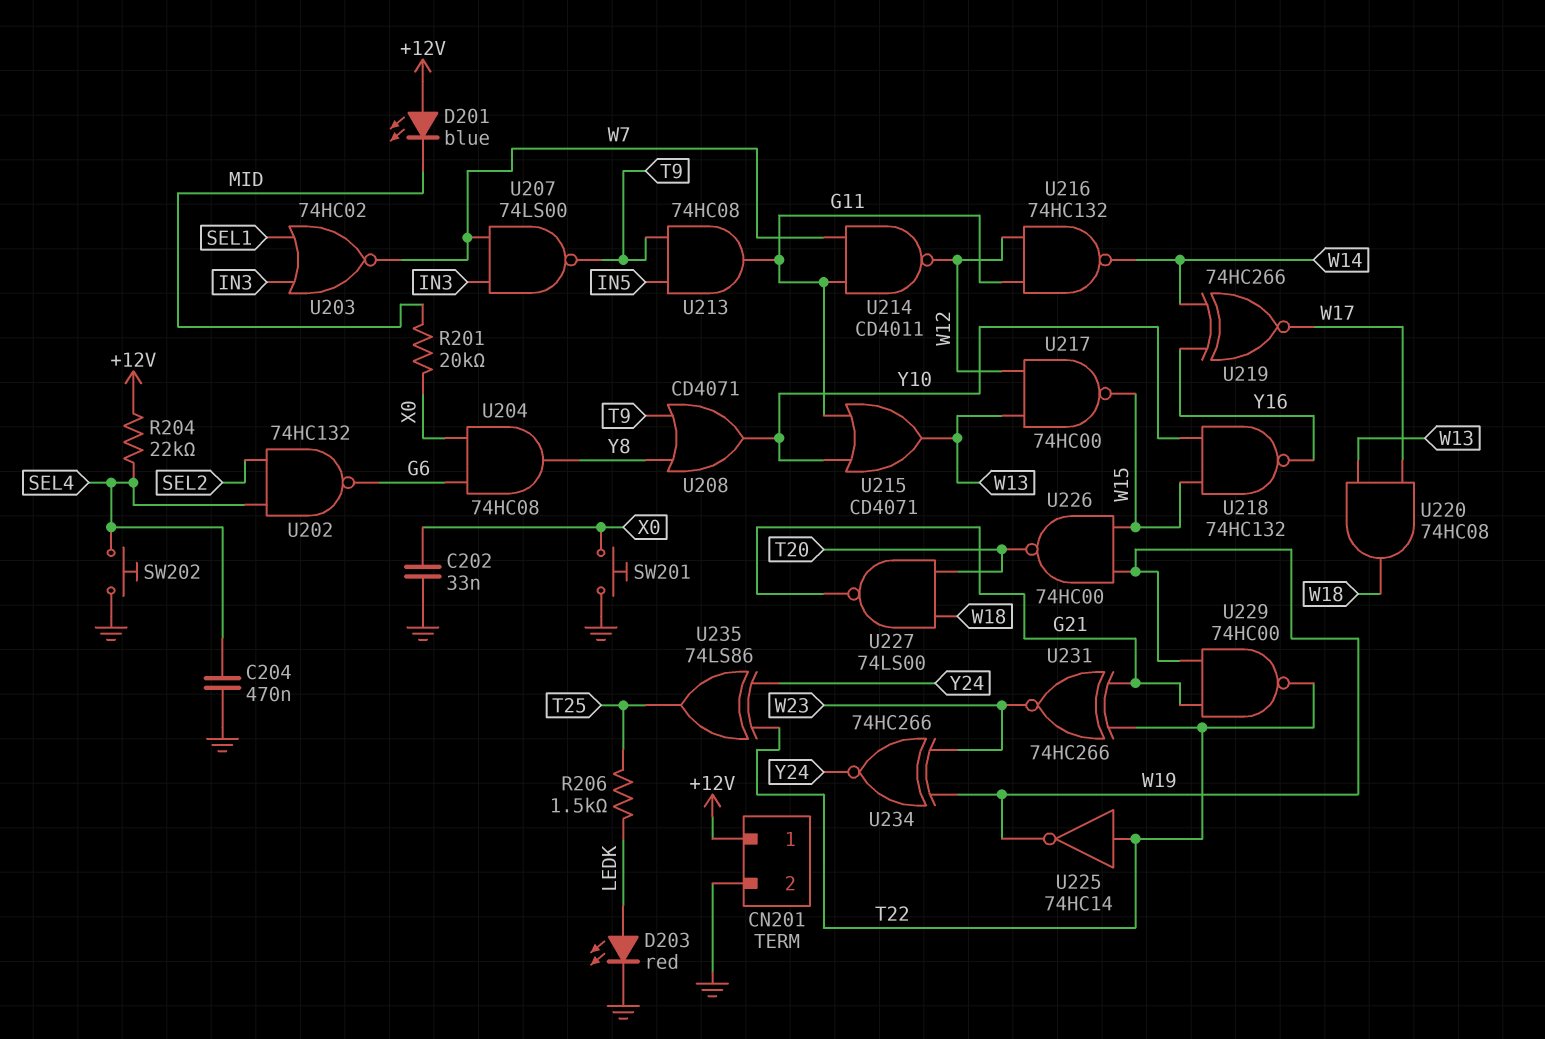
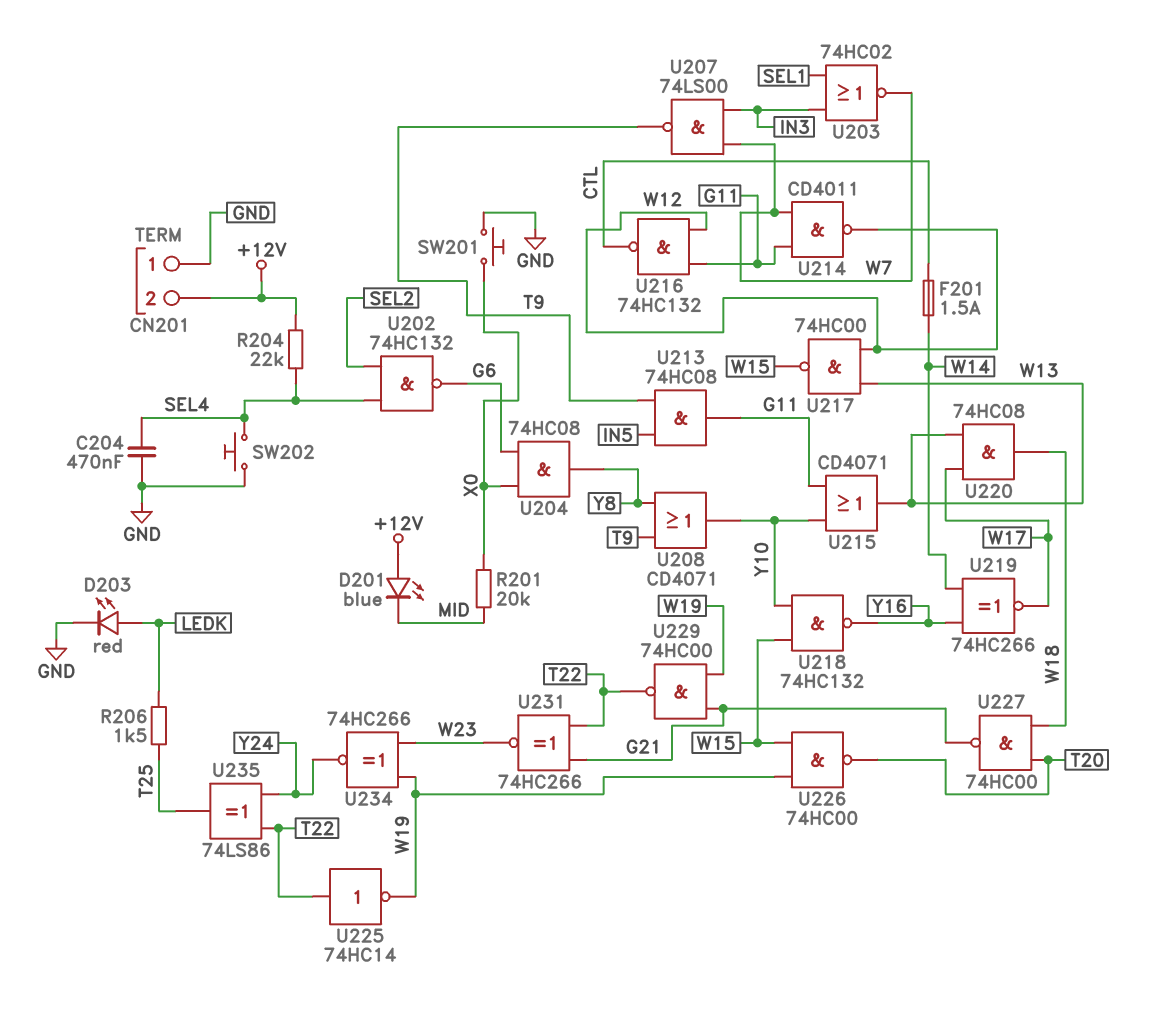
C202: 33nF (GND, X0) -> none
CN201 pin 1: +12V -> GND
CN201 pin 2: GND -> +12V
F201: none -> 1.5A (CTL, W14)
U216: NAND 74HC132 (in G11, in W12, out W14) -> NAND 74HC132 (in G11, in W12, out CTL)
U227: NAND 74LS00 (in T20, in W18, out G21) -> NAND 74HC00 (in T20, in W18, out G21)

